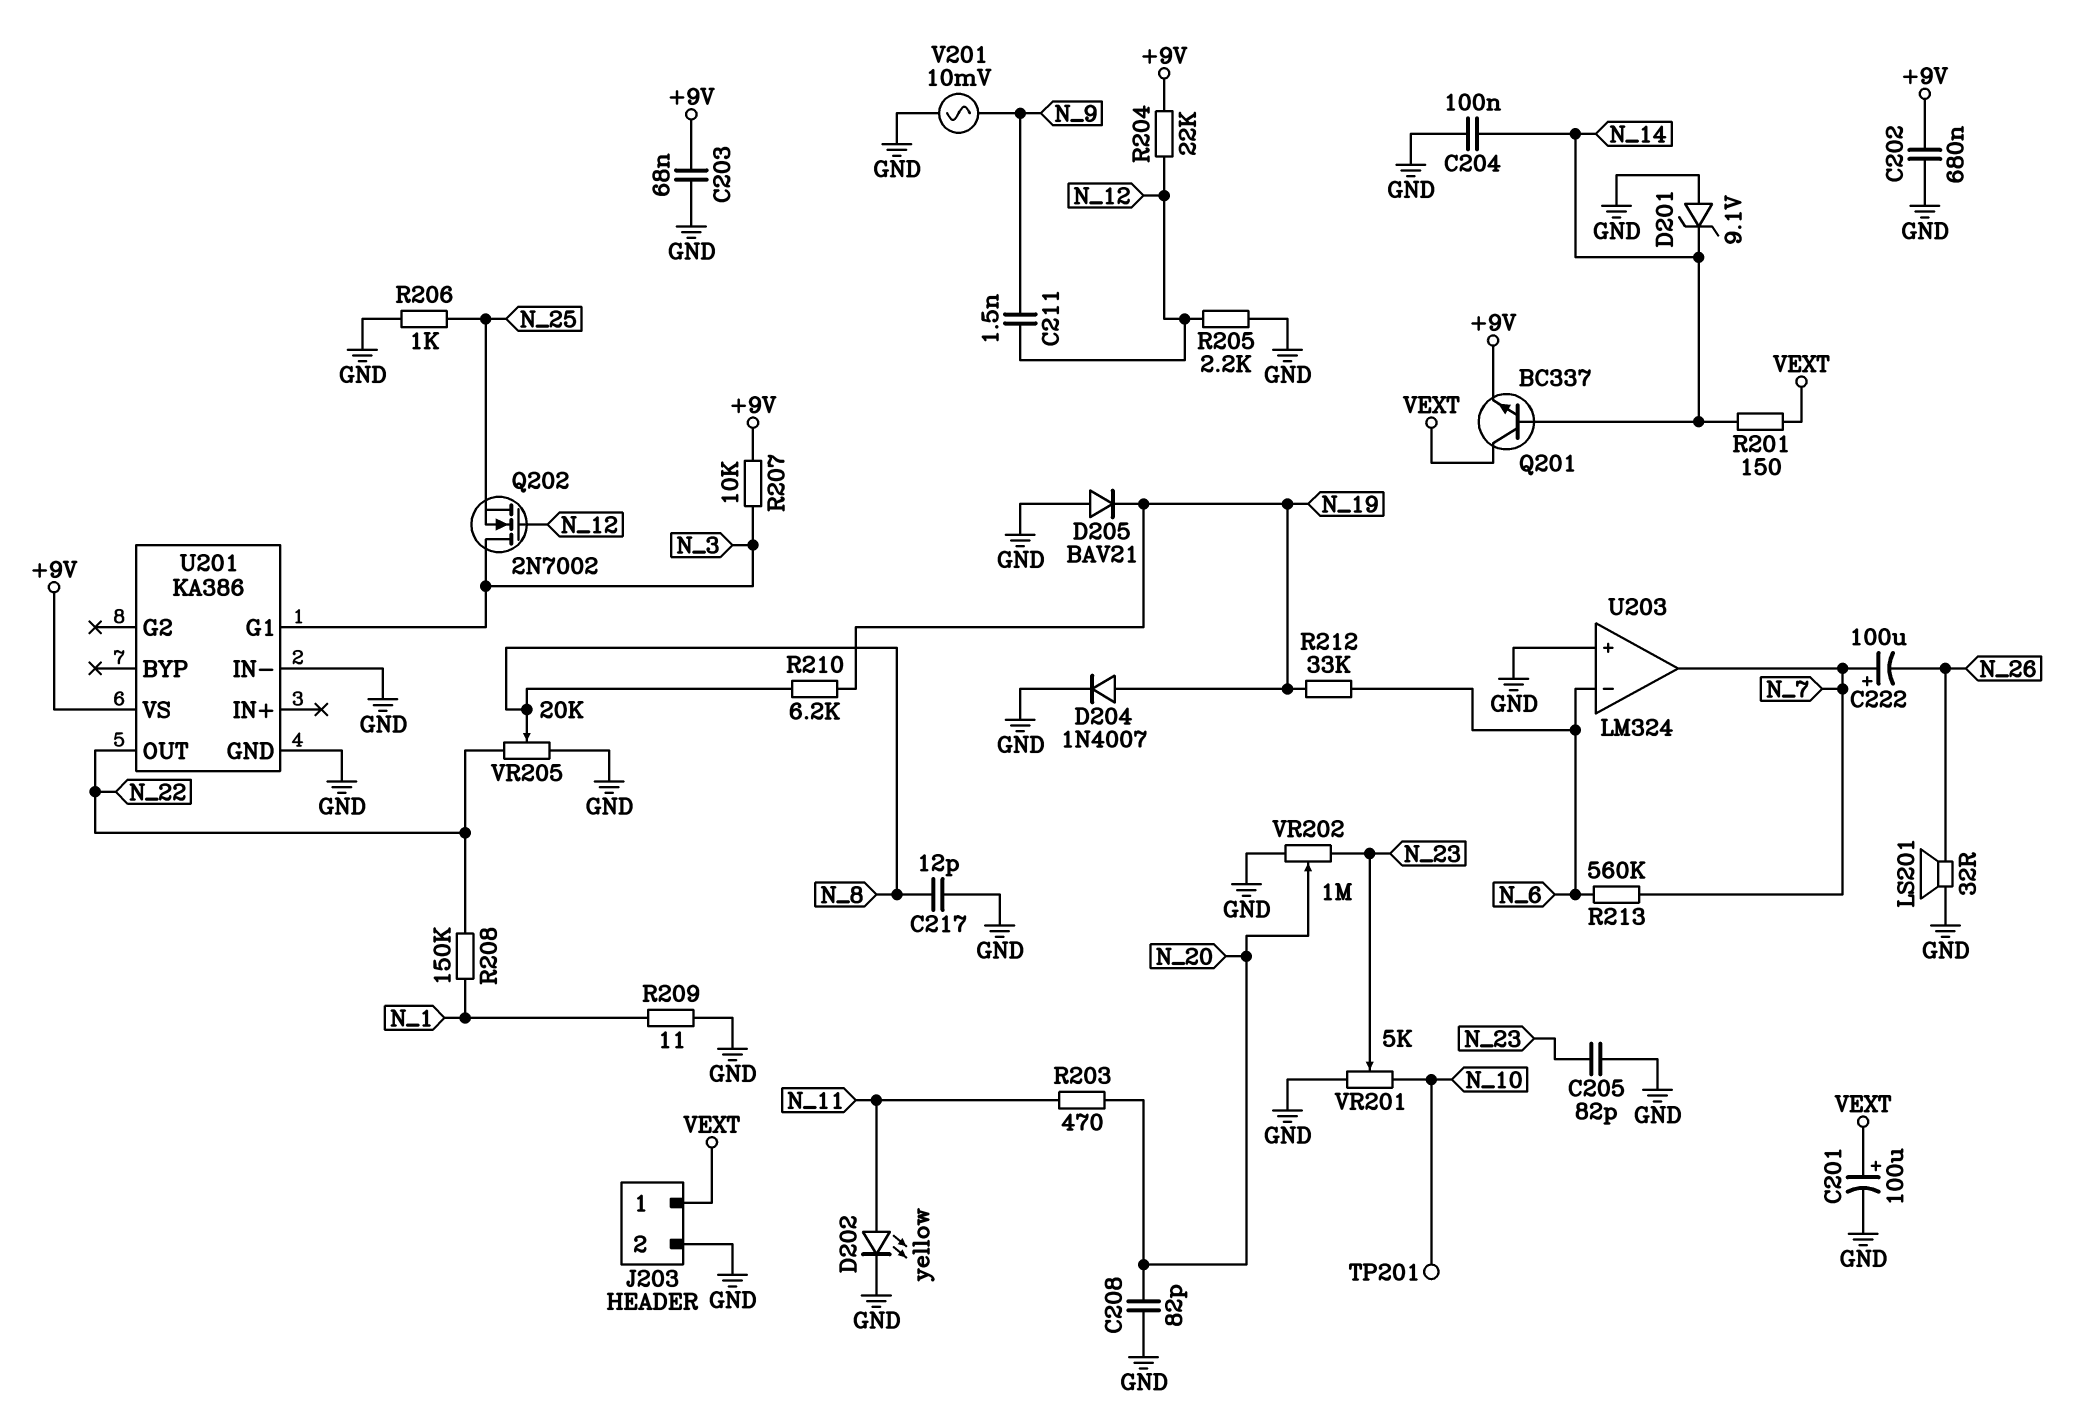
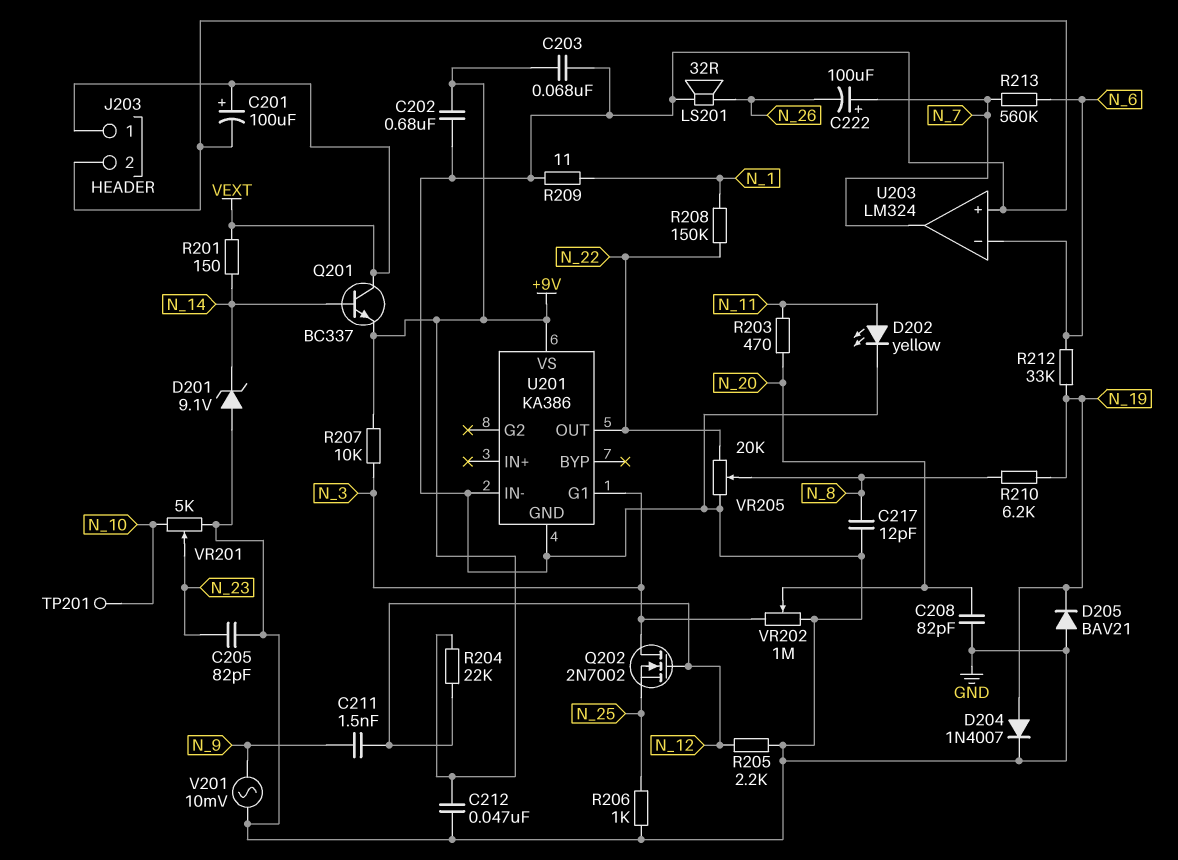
C204: 100nF (GND, N_14) -> none
C212: none -> 47nF (+9V, GND)
VR202: 1M (GND, N_23, wiper N_20) -> 1M (GND, N_3, wiper N_20)

